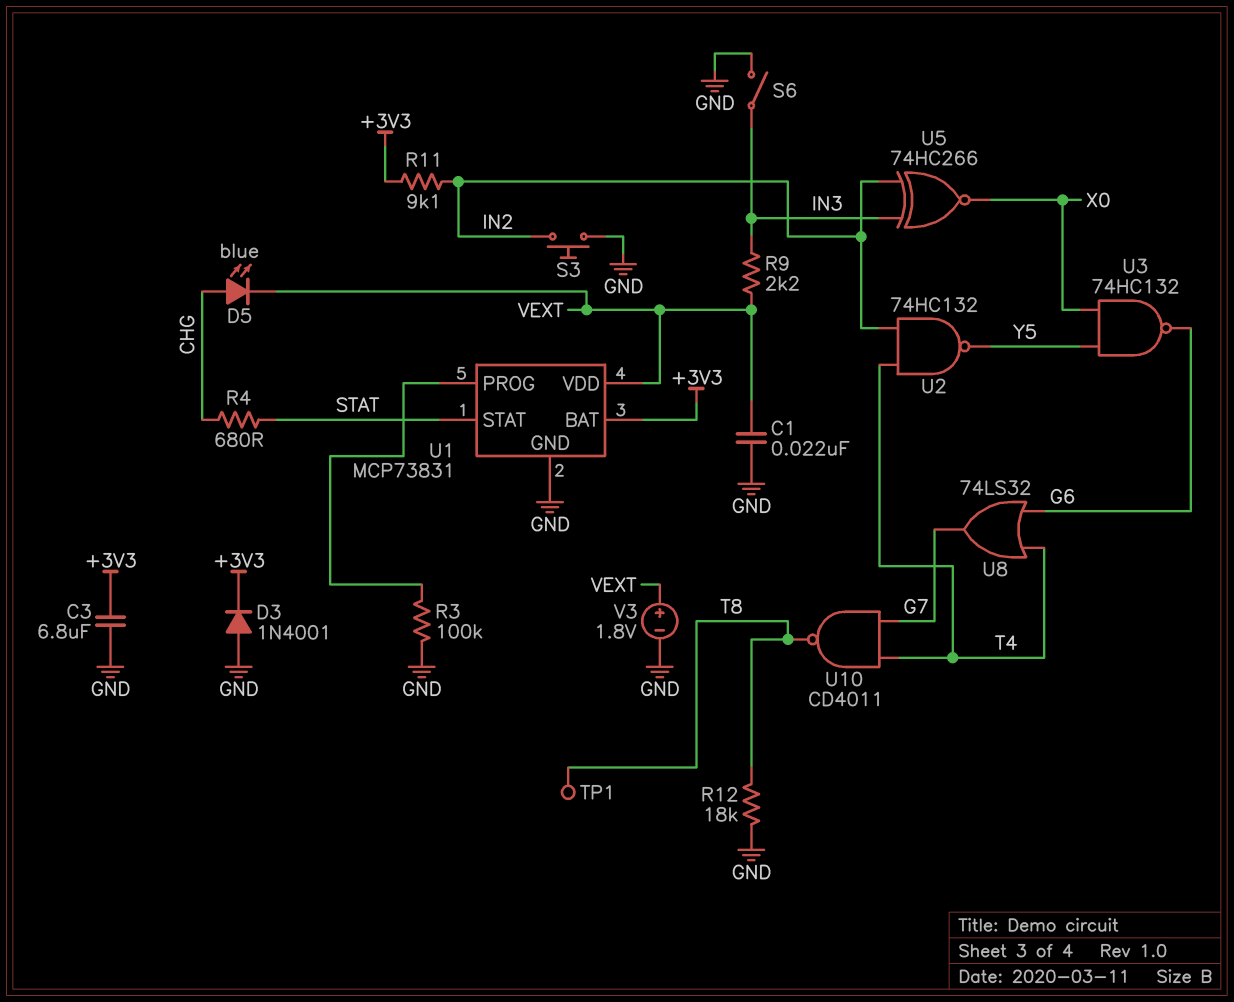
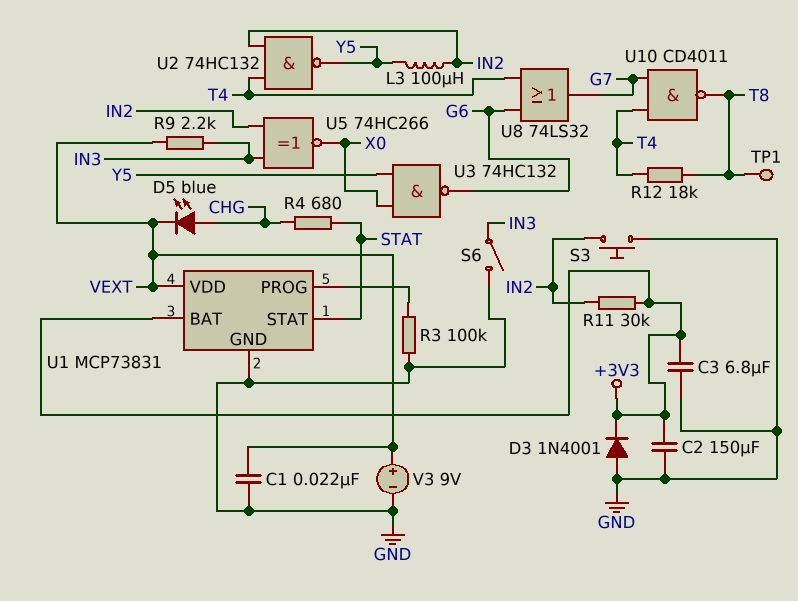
C2: none -> 150uF (+3V3, GND)
L3: none -> 100uH (IN2, Y5)
R11: 9.1k (+3V3, IN2) -> 30k (+3V3, IN2)
R12: 18k (GND, T8) -> 18k (T4, T8)
V3: 1.8V (plus VEXT, minus GND) -> 9V (plus VEXT, minus GND)

